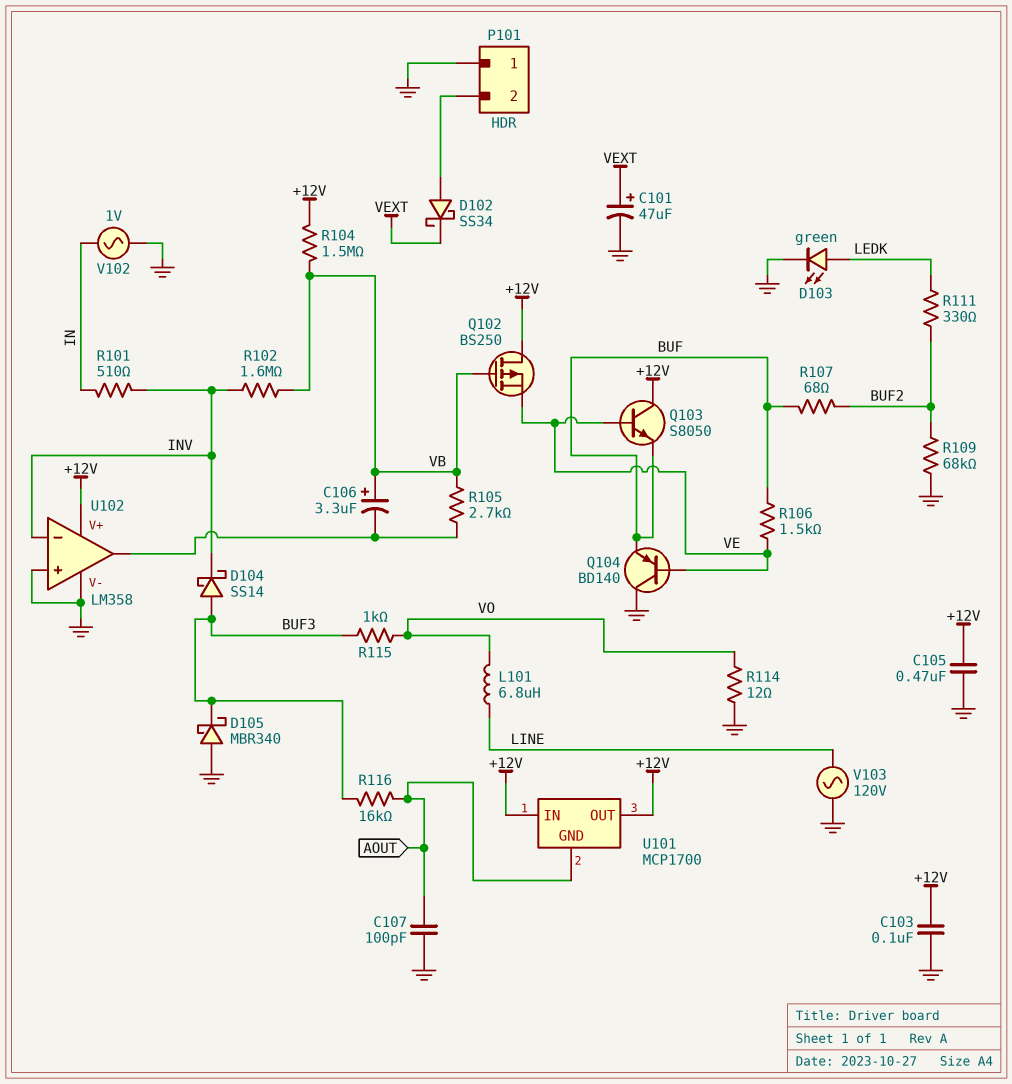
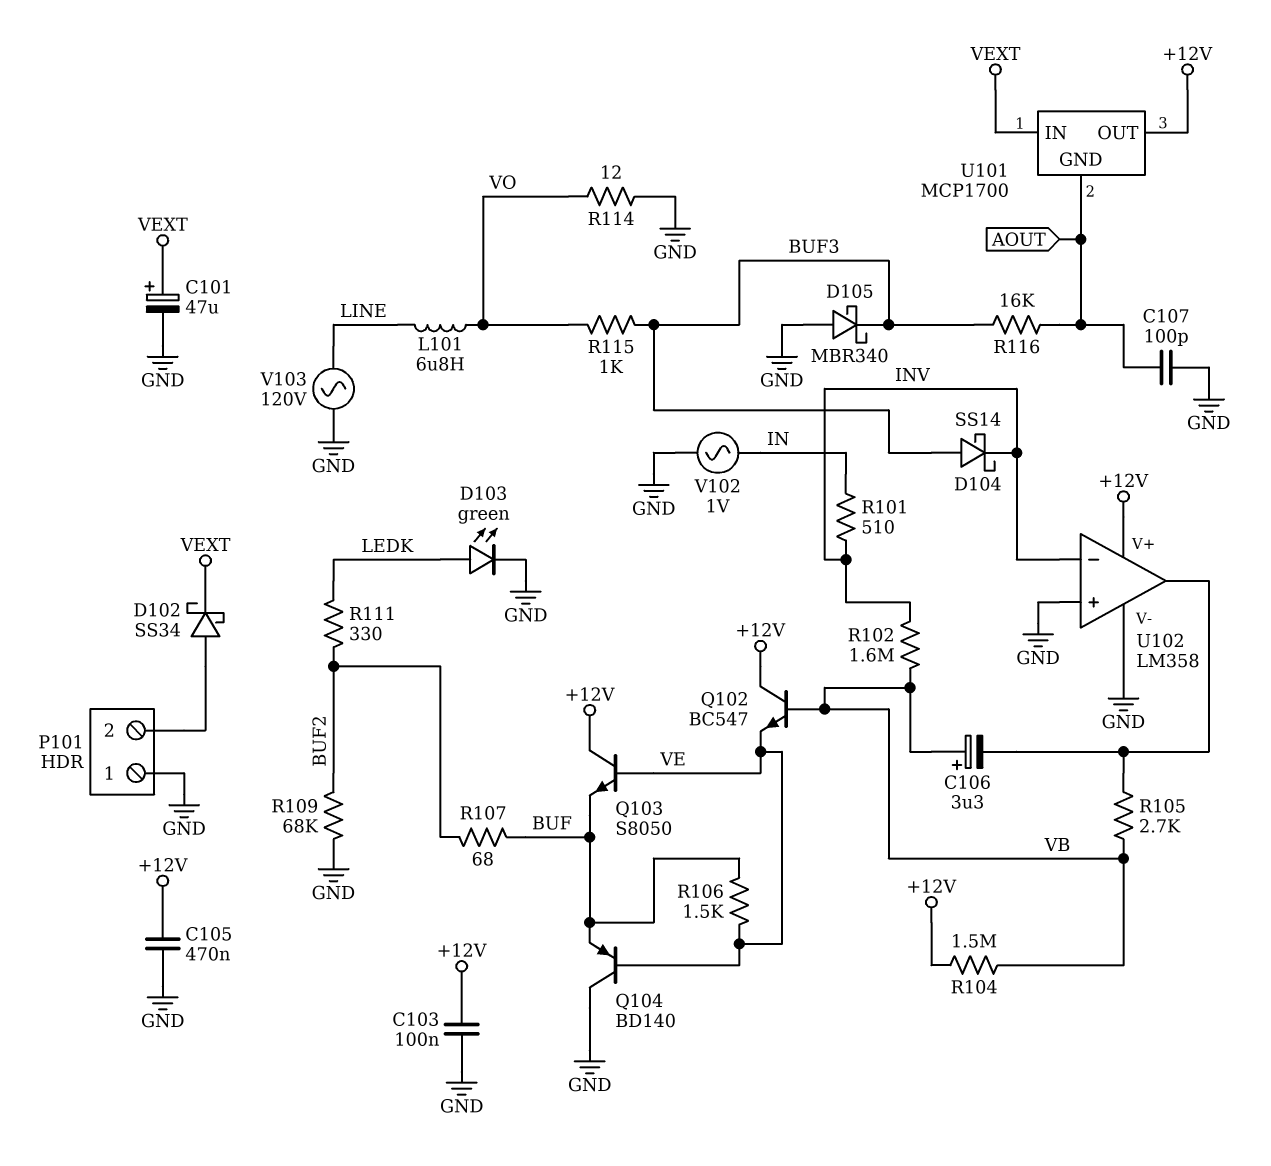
Q102: PMOS BS250 (G VB, D +12V, S VE) -> NPN BC547 (B VB, C +12V, E VE)
U101 pin IN: +12V -> VEXT

